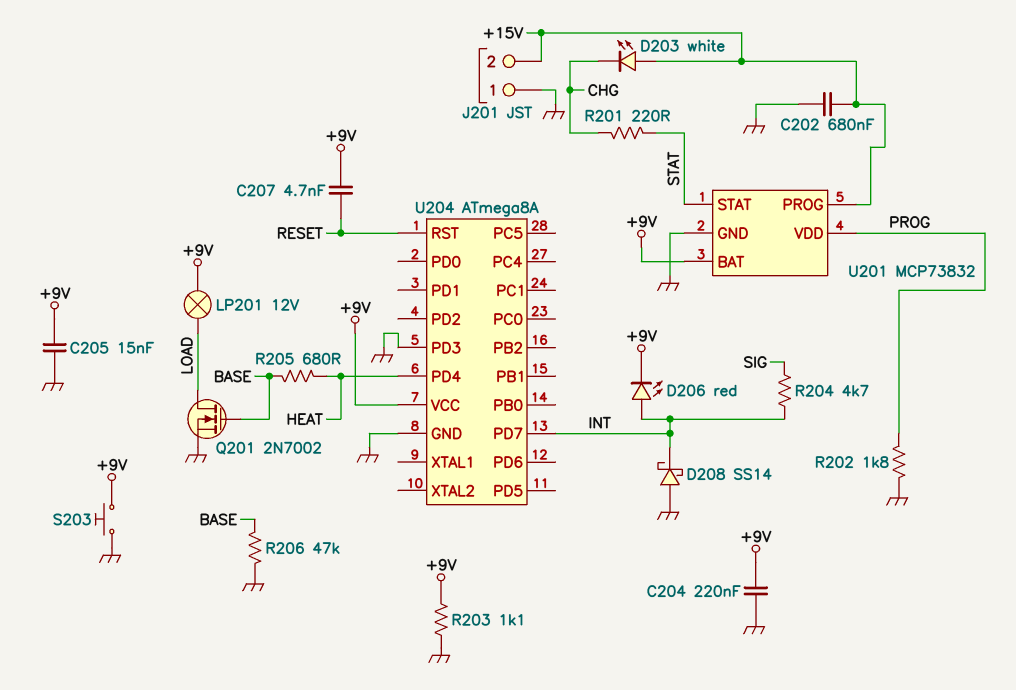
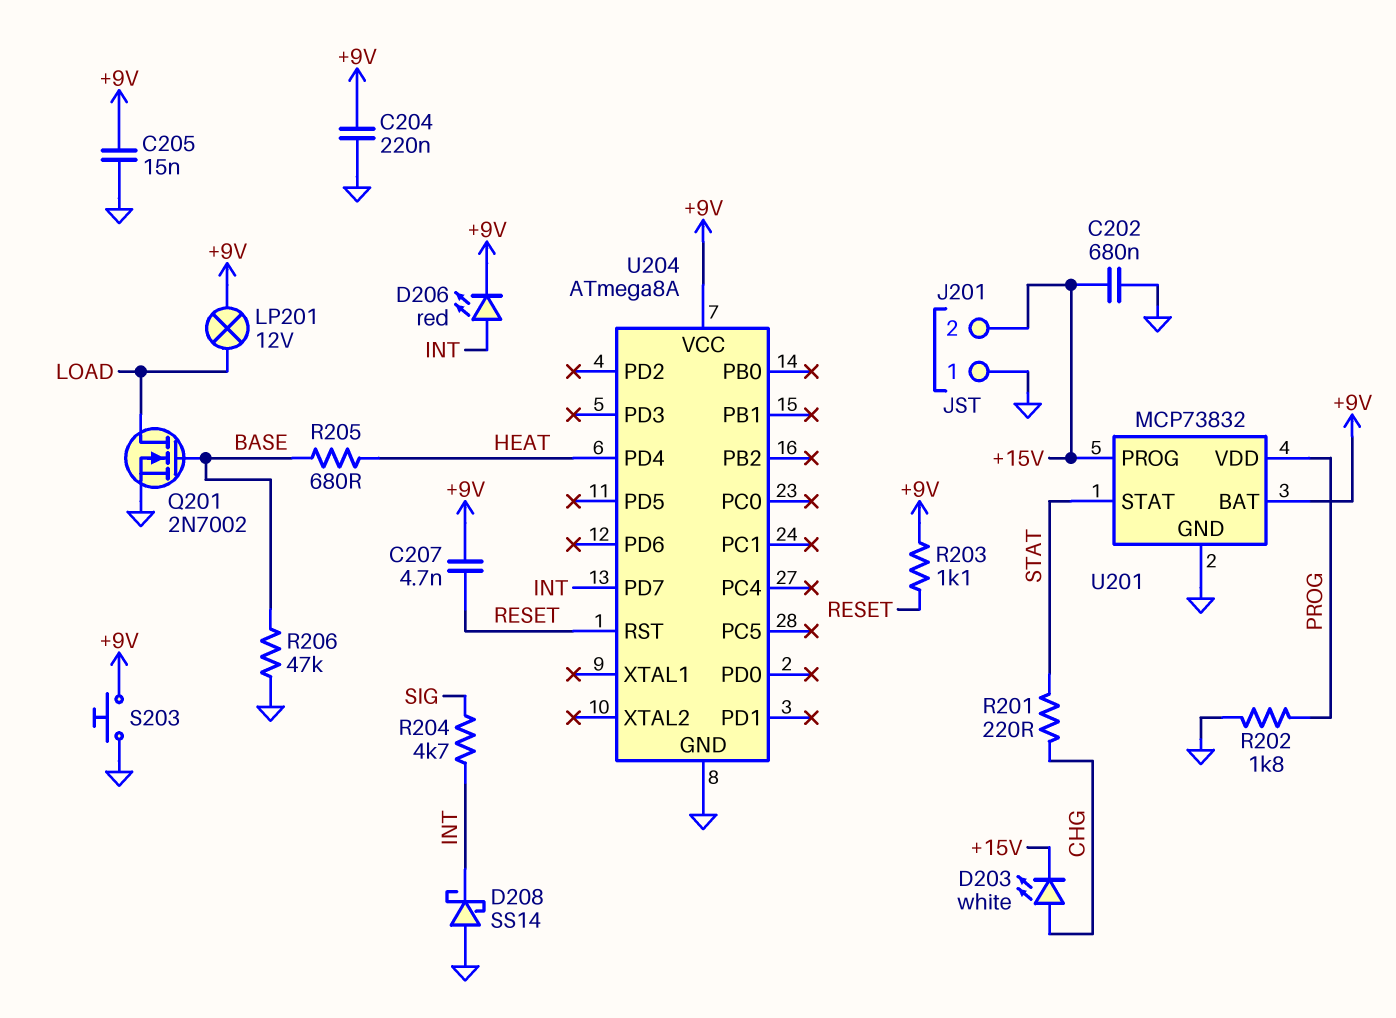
D203: LED white (A +15V, K CHG) -> LED white (A CHG, K +15V)
R203: 1.1k (+9V, GND) -> 1.1k (+9V, RESET)
U204 pin PD3: GND -> none

